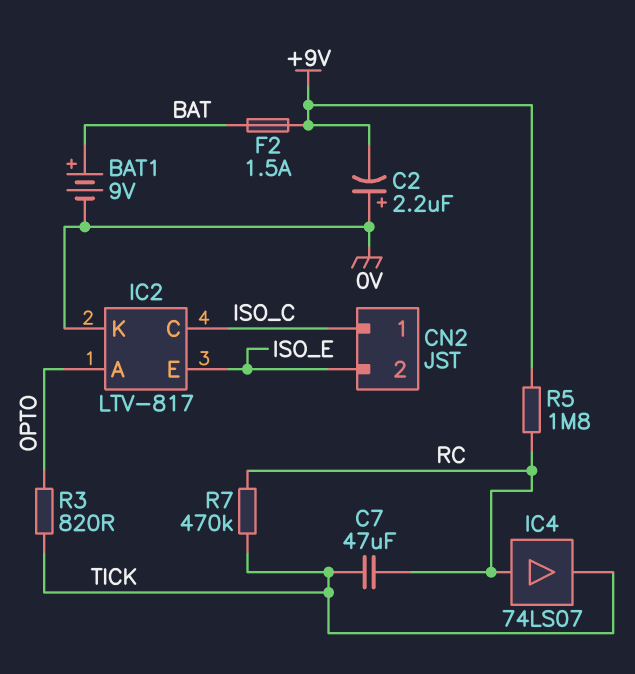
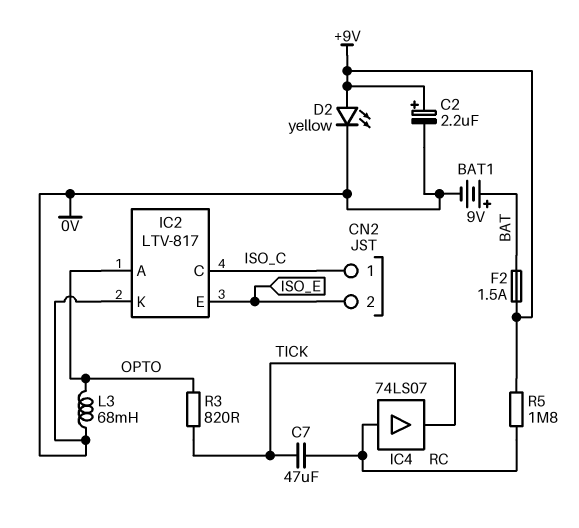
C2: 2.2uF (plus 0V, minus +9V) -> 2.2uF (plus +9V, minus 0V)
D2: none -> LED yellow (A +9V, K 0V)
L3: none -> 68mH (0V, OPTO)
R7: 470k (RC, TICK) -> none

